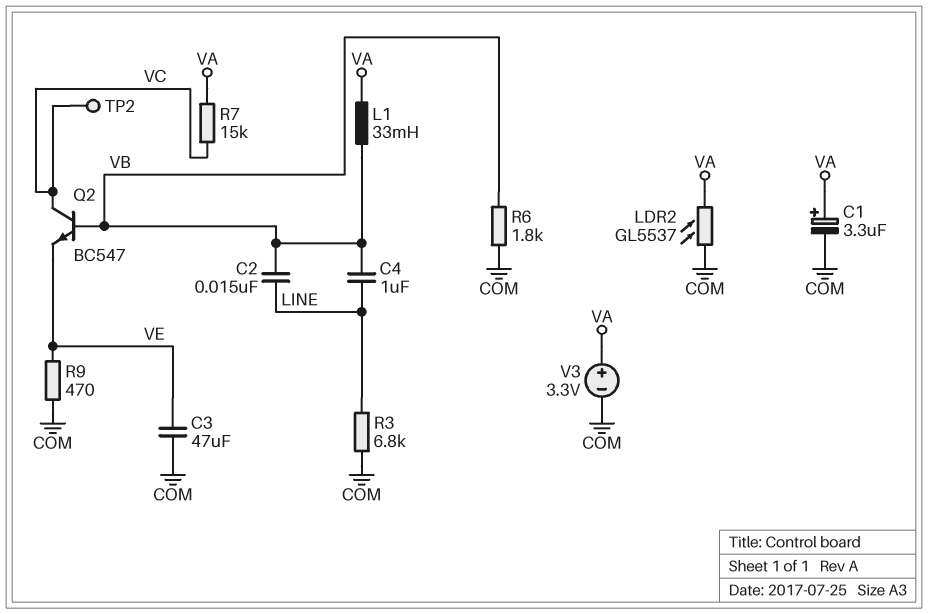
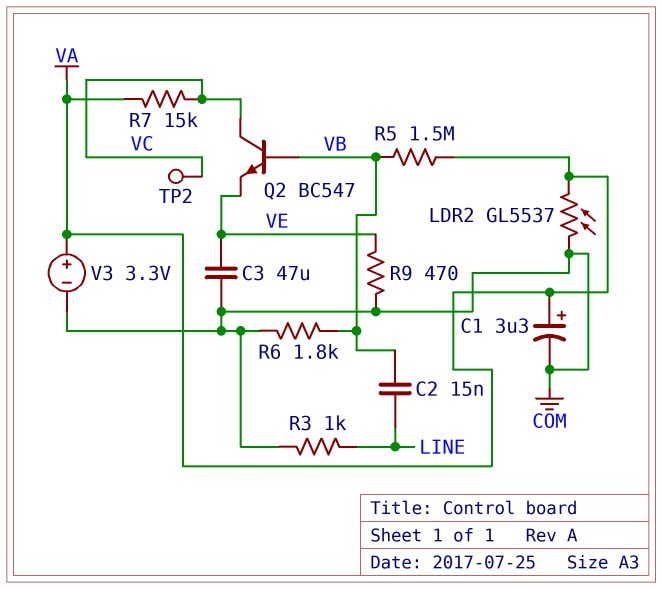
C4: 1uF (LINE, VB) -> none
L1: 33mH (VA, VB) -> none
R3: 6.8k (COM, LINE) -> 1k (COM, LINE)
R5: none -> 1.5M (VA, VB)

